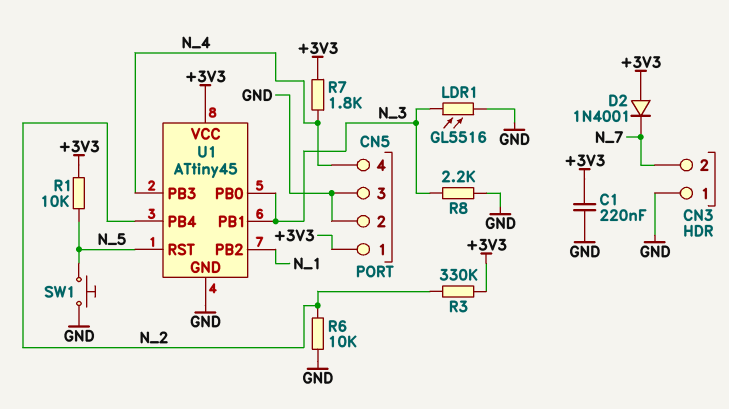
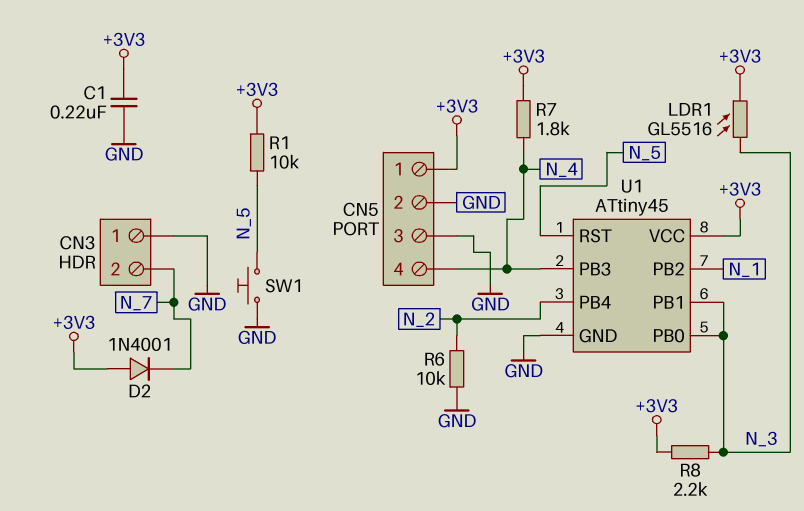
LDR1: GL5516 (GND, N_3) -> GL5516 (+3V3, N_3)
R3: 330k (+3V3, N_2) -> none
R8: 2.2k (GND, N_3) -> 2.2k (+3V3, N_3)

